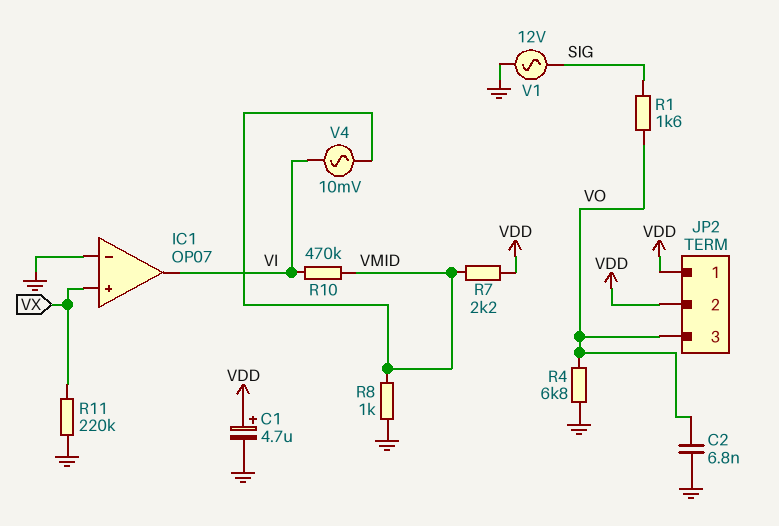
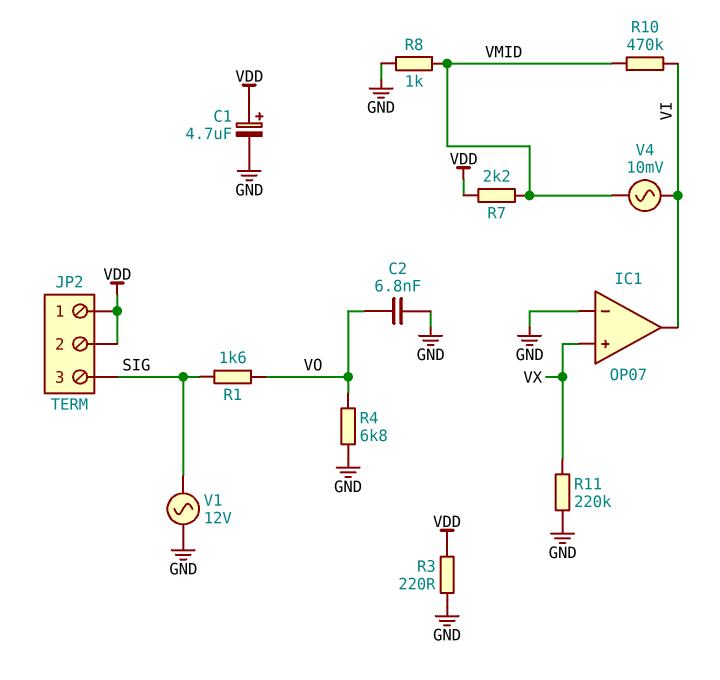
JP2 pin 3: VO -> SIG
R3: none -> 220 (GND, VDD)

